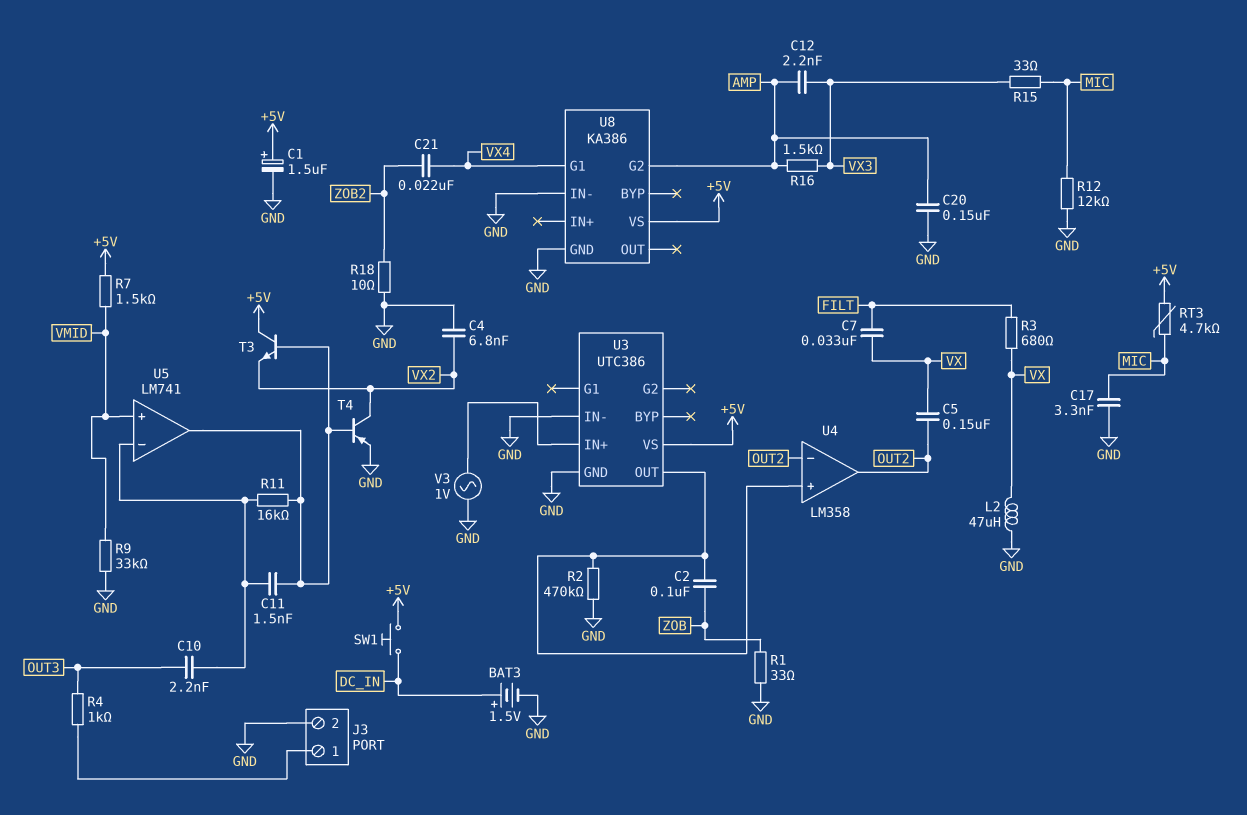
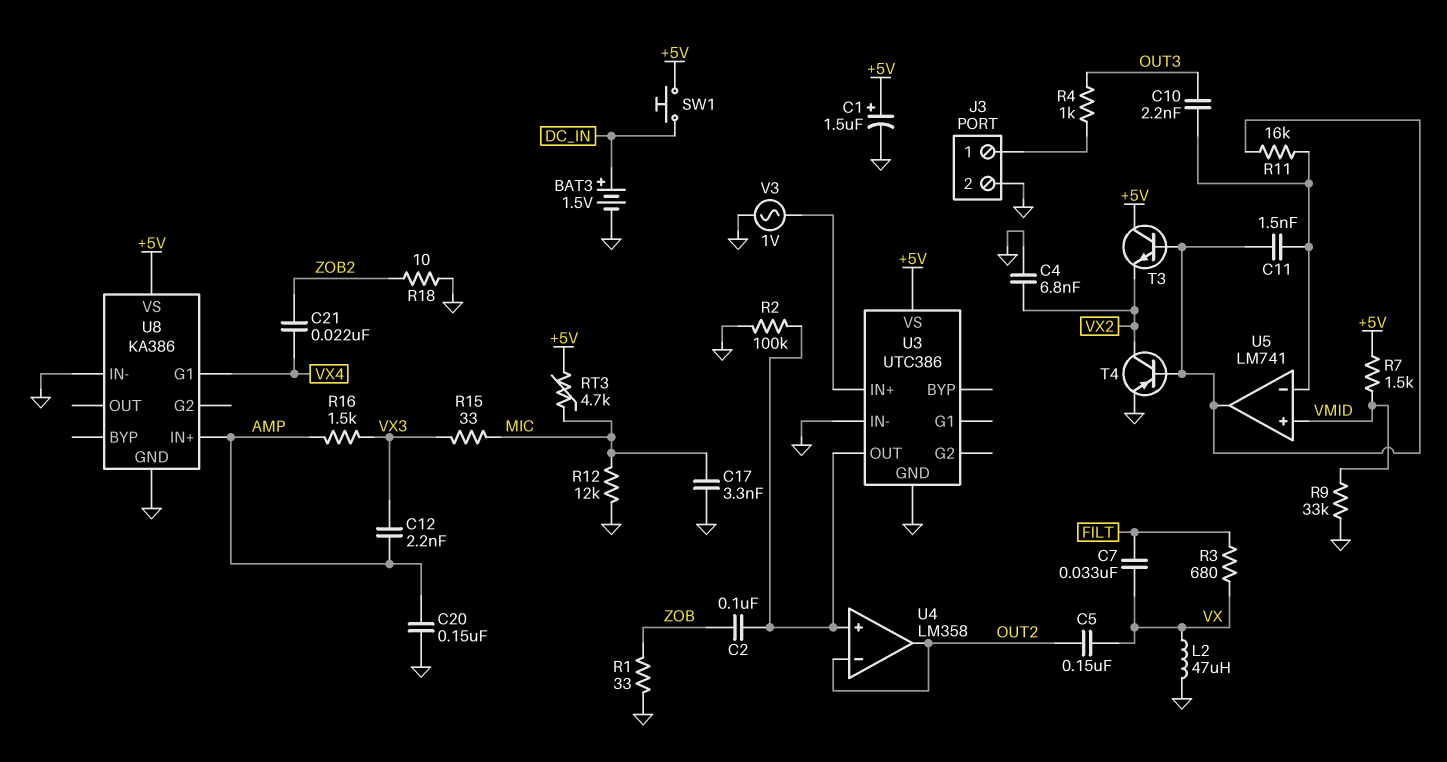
R2: 470k (GND, U3/OUT) -> 100k (GND, U3/OUT)
U8 pin G2: AMP -> none
U8 pin IN+: none -> AMP

